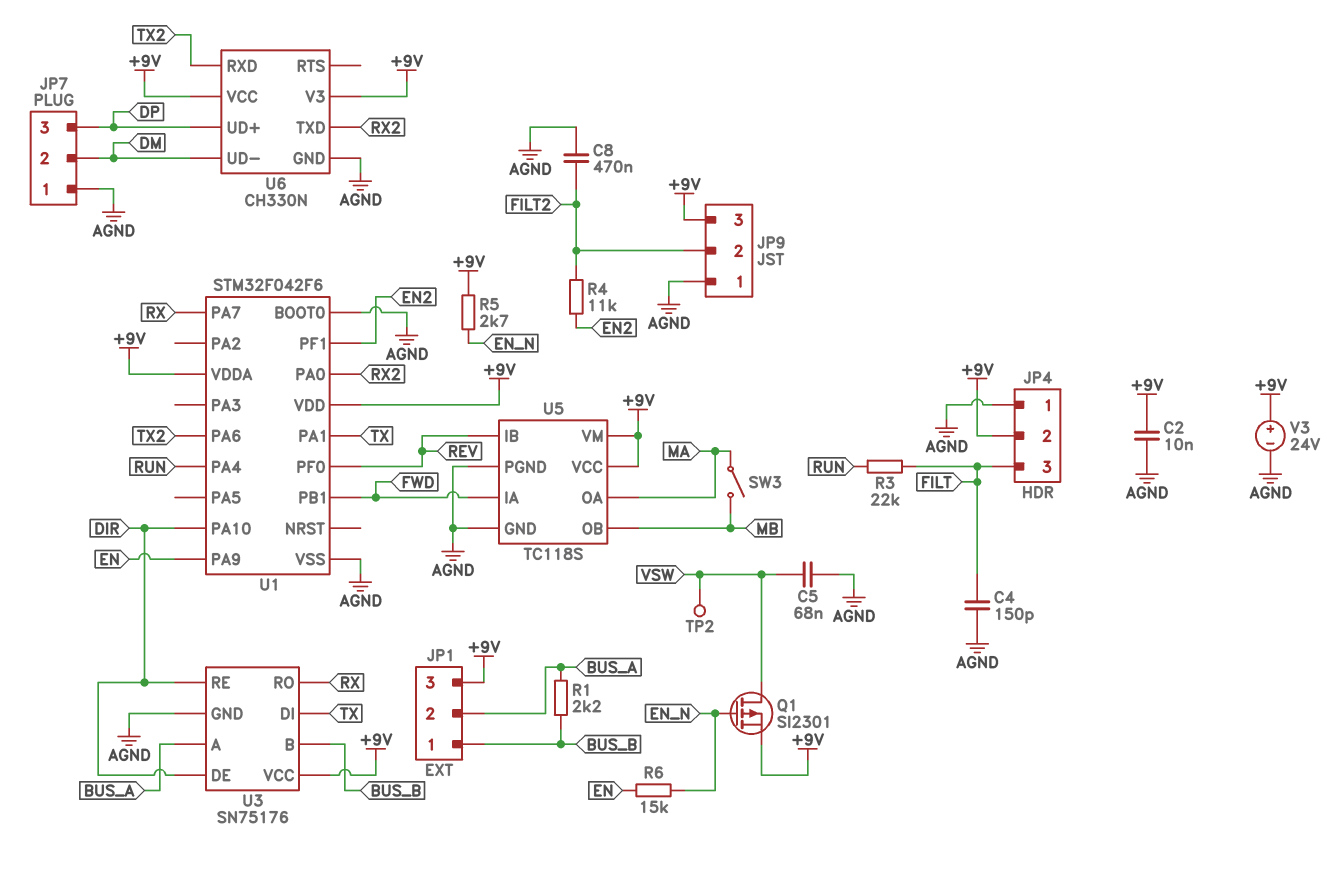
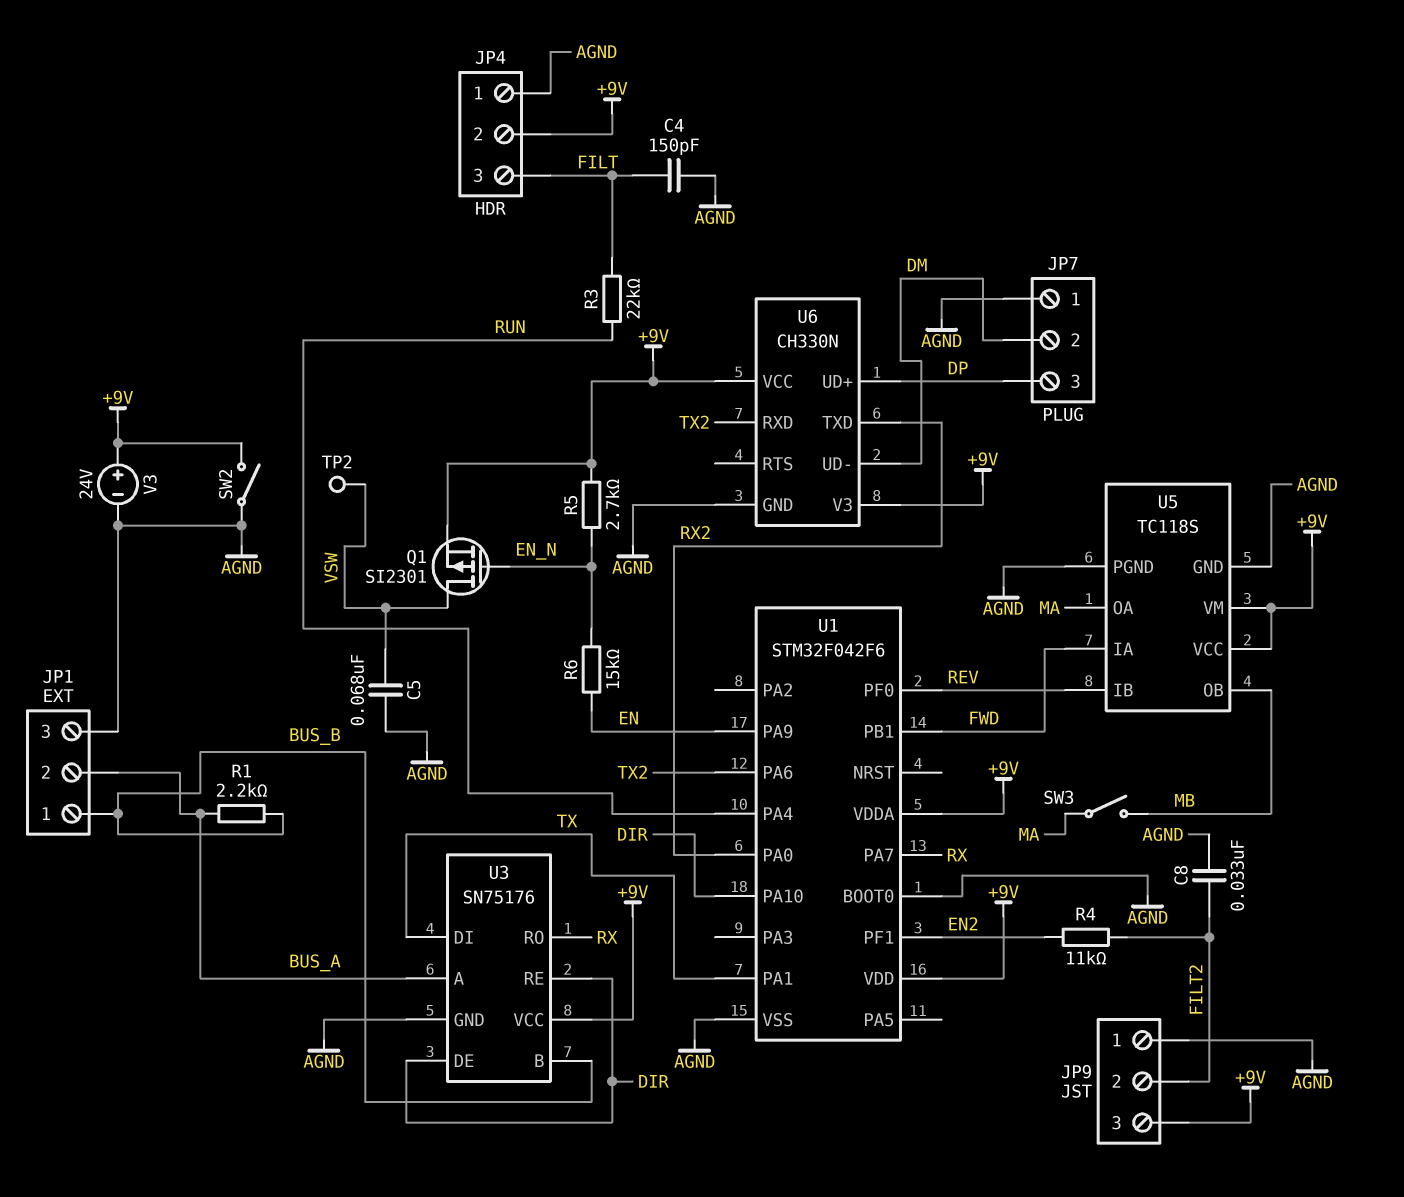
C2: 10nF (+9V, AGND) -> none
C8: 470nF (AGND, FILT2) -> 33nF (AGND, FILT2)
JP1 pin 3: +9V -> AGND
SW2: none -> switch (+9V, AGND)

